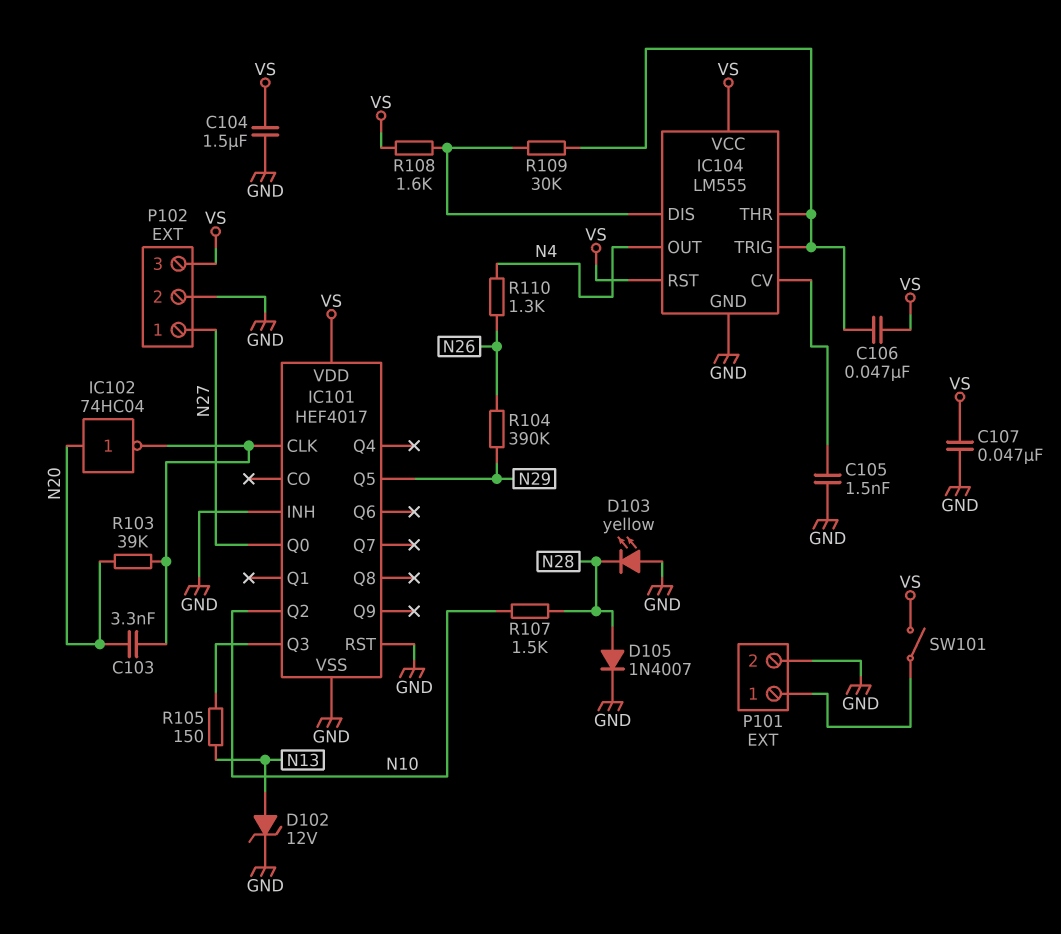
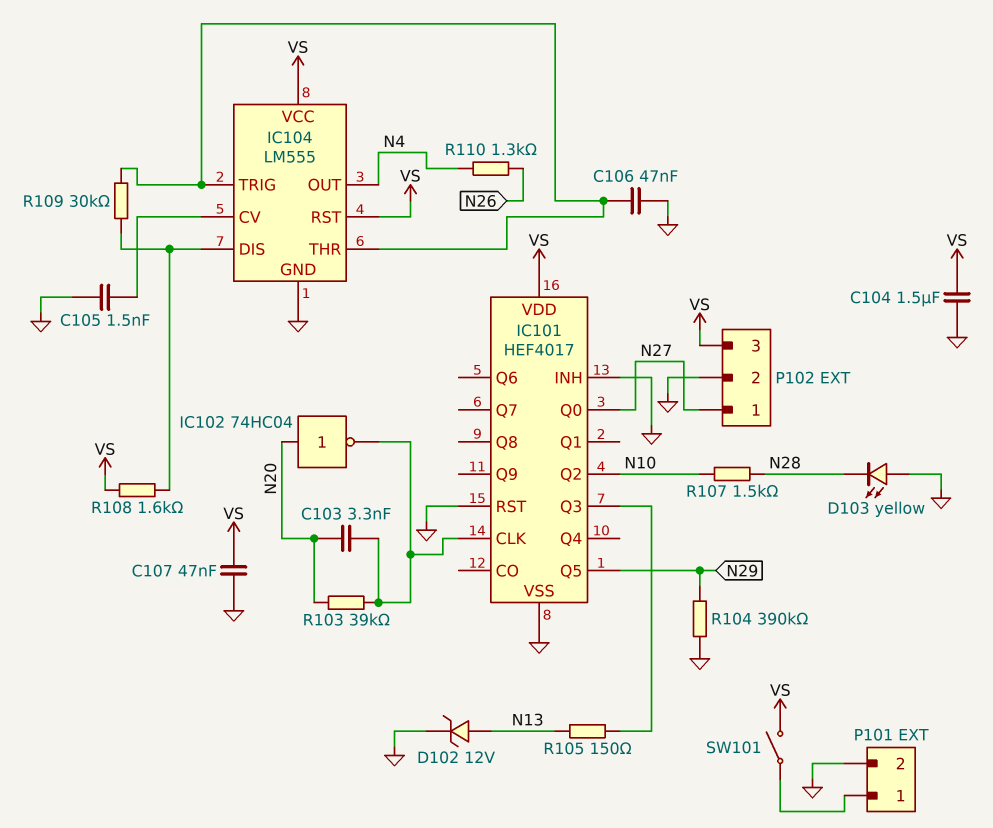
C106: 47nF (IC104/THR, VS) -> 47nF (GND, IC104/THR)
D105: diode 1N4007 (A N28, K GND) -> none
R104: 390k (N26, N29) -> 390k (GND, N29)

